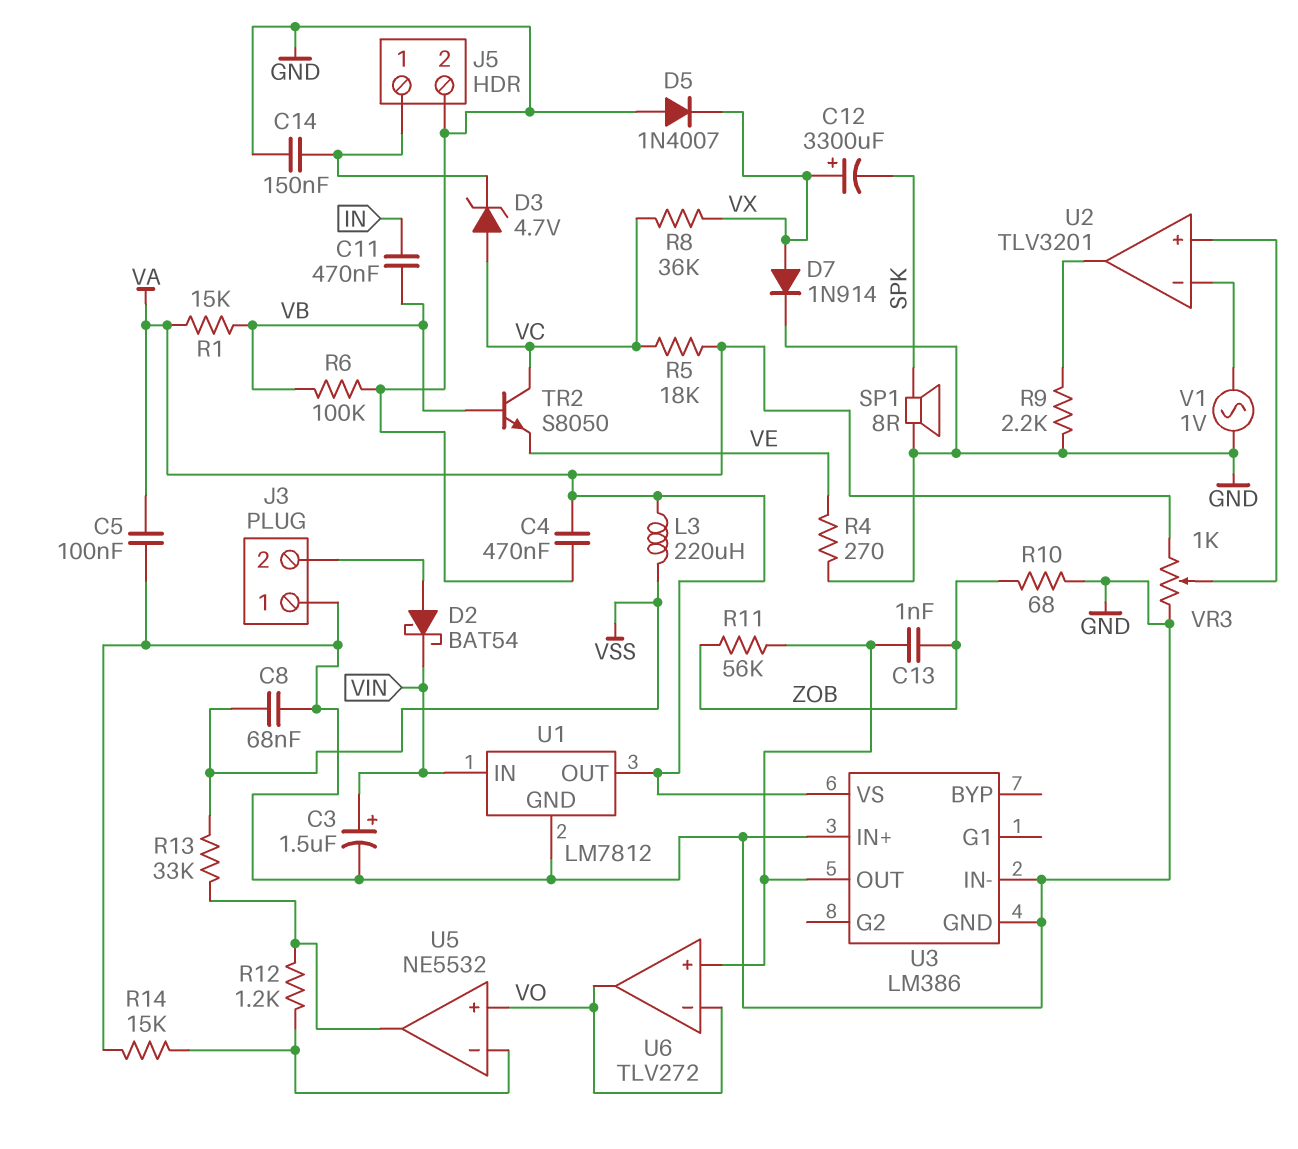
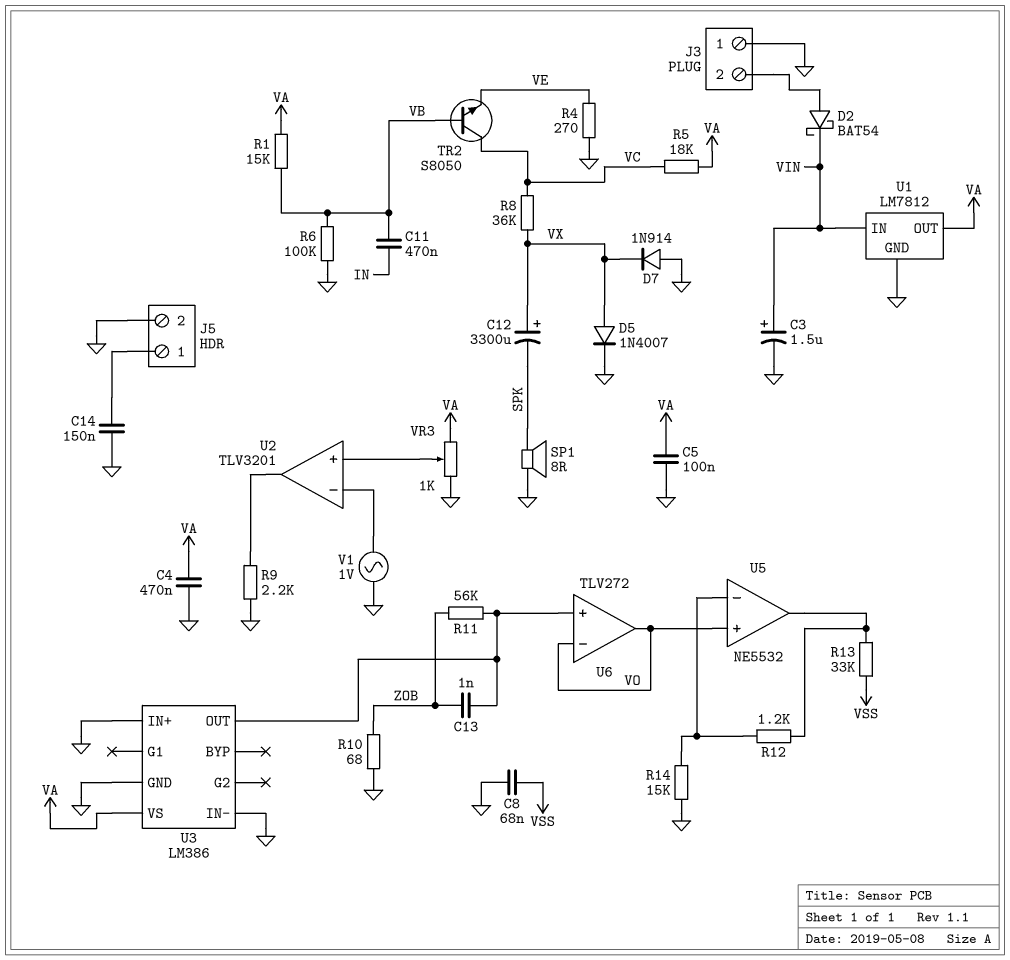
D3: zener 4.7V (A VC, K J5/1) -> none
D5: diode 1N4007 (A GND, K VX) -> diode 1N4007 (A VX, K GND)
D7: diode 1N914 (A VX, K GND) -> diode 1N914 (A GND, K VX)
L3: 220uH (VA, VSS) -> none

